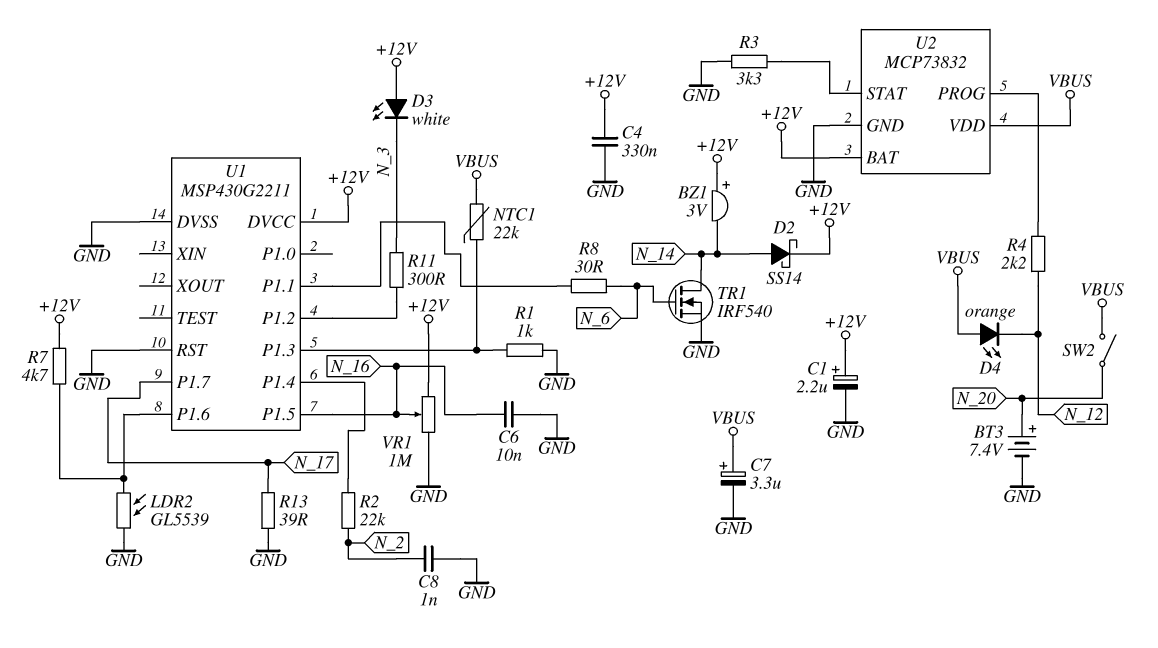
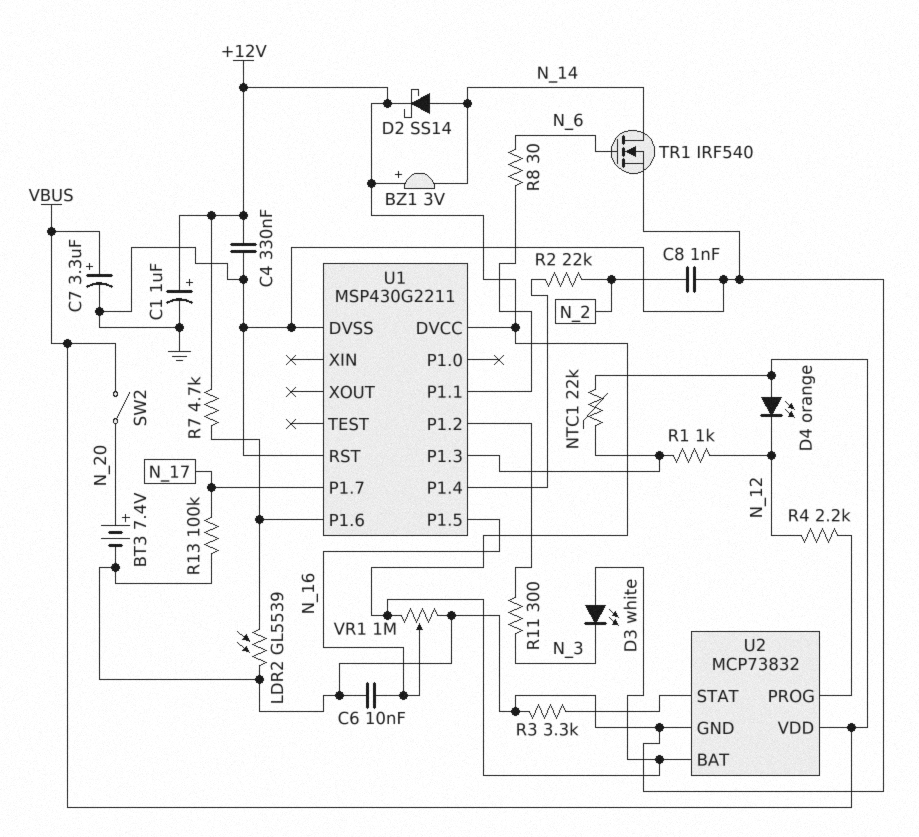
C1: 2.2uF (plus +12V, minus GND) -> 1uF (plus +12V, minus GND)
R1: 1k (GND, U1/P1.3) -> 1k (N_12, U1/P1.3)
R13: 39 (GND, N_17) -> 100k (GND, N_17)

